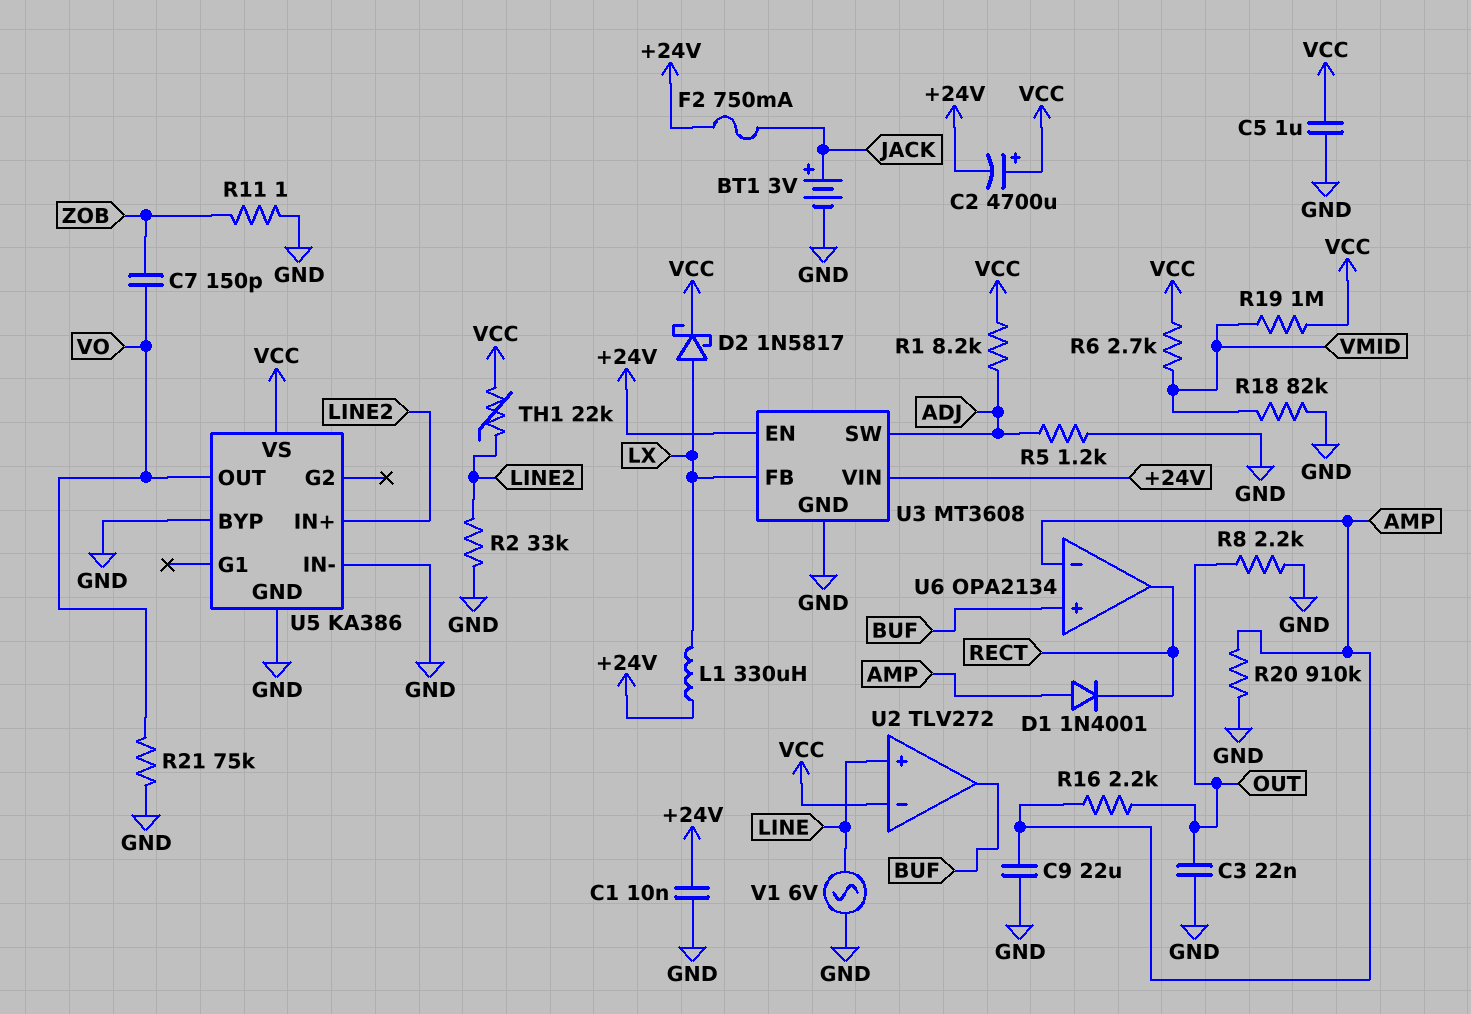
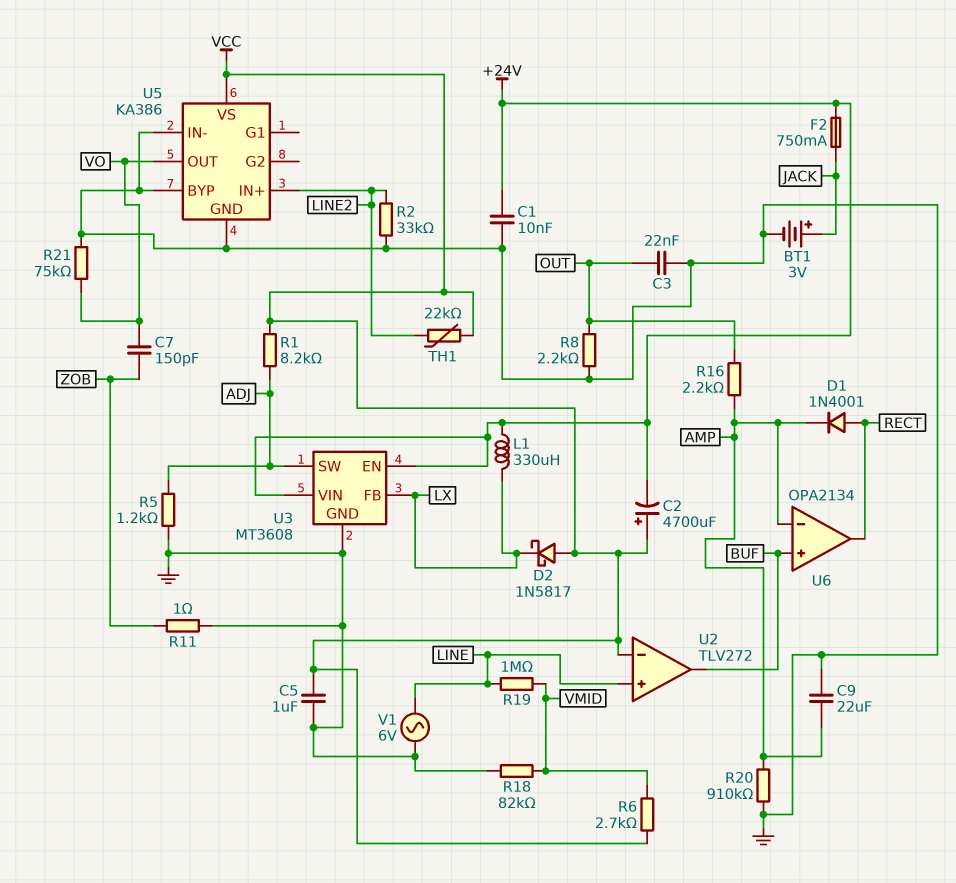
D1: diode 1N4001 (A AMP, K RECT) -> diode 1N4001 (A RECT, K AMP)
D2: schottky 1N5817 (A LX, K VCC) -> schottky 1N5817 (A VCC, K LX)
R19: 1M (VCC, VMID) -> 1M (LINE, VMID)

